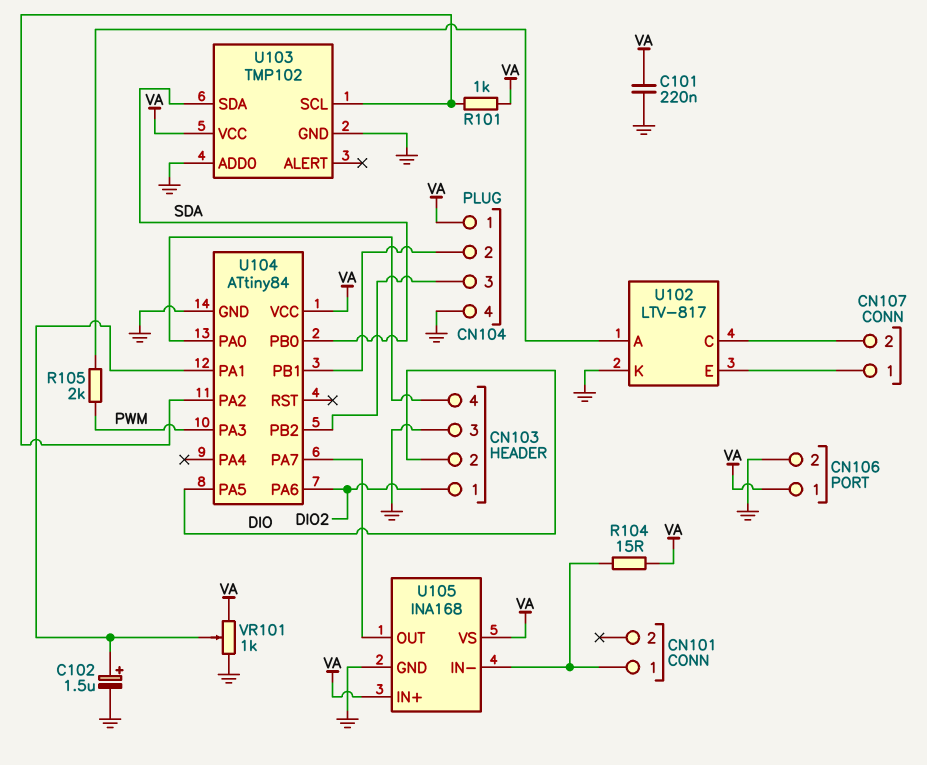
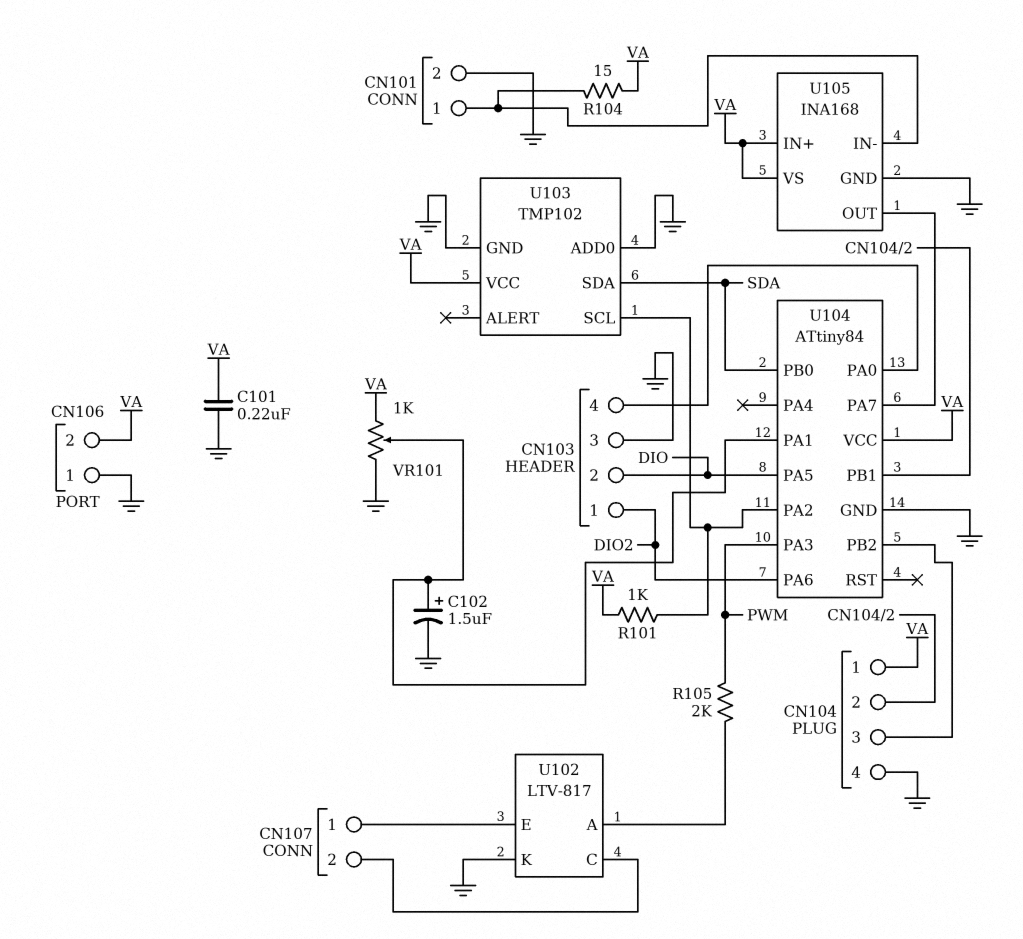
CN101 pin 2: none -> GND
CN106 pin 1: VA -> GND
CN106 pin 2: GND -> VA

